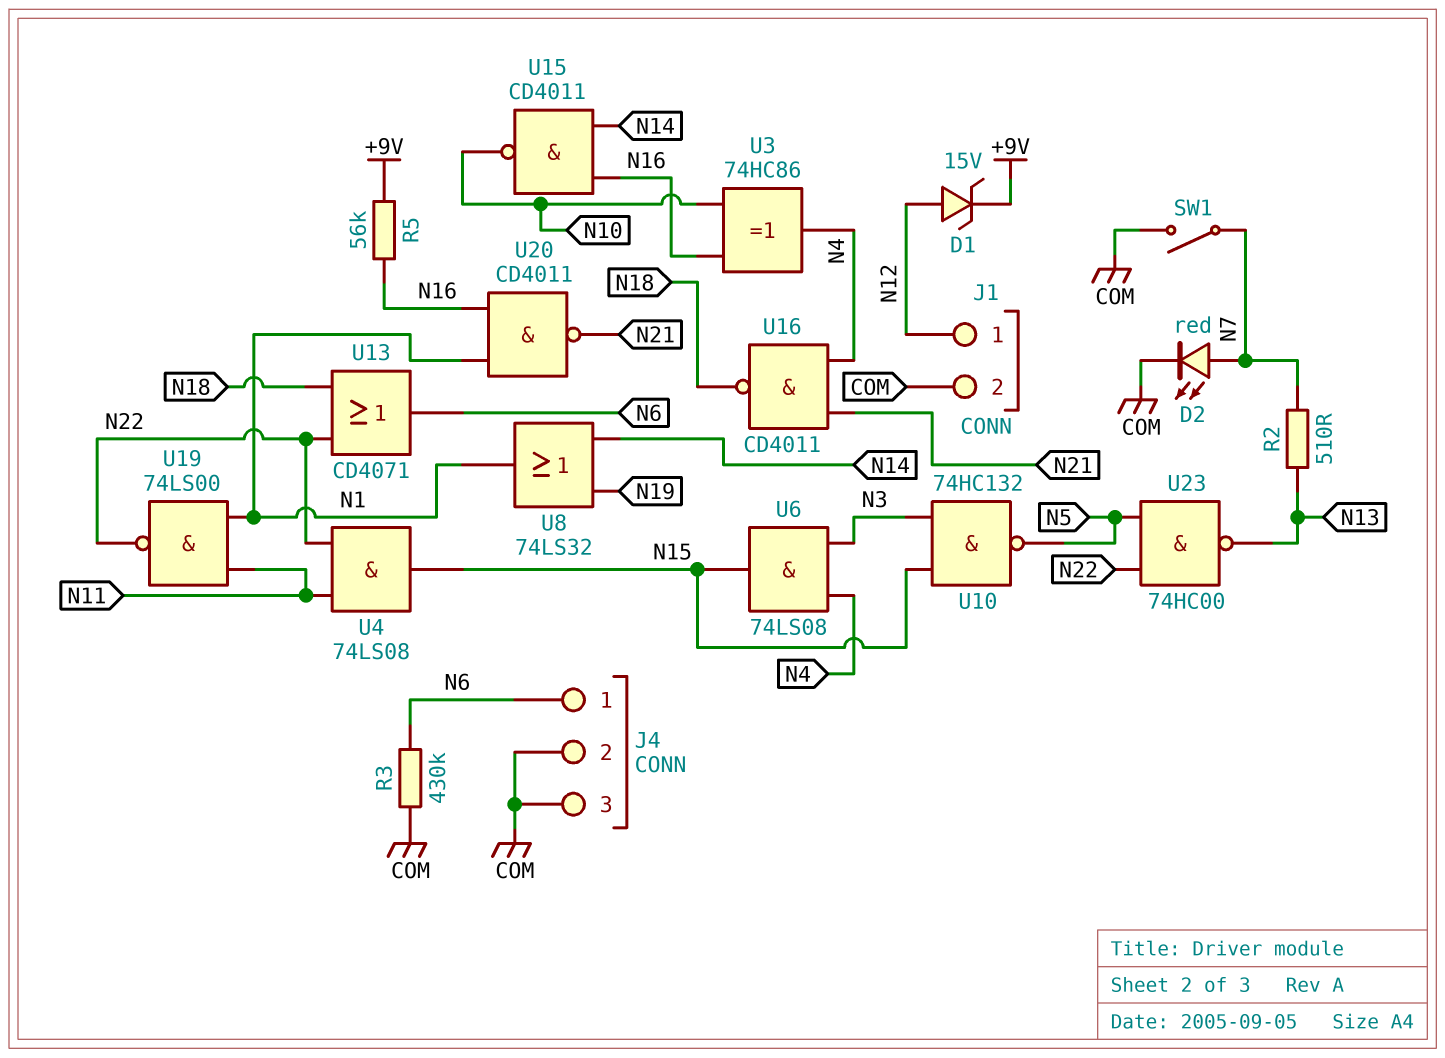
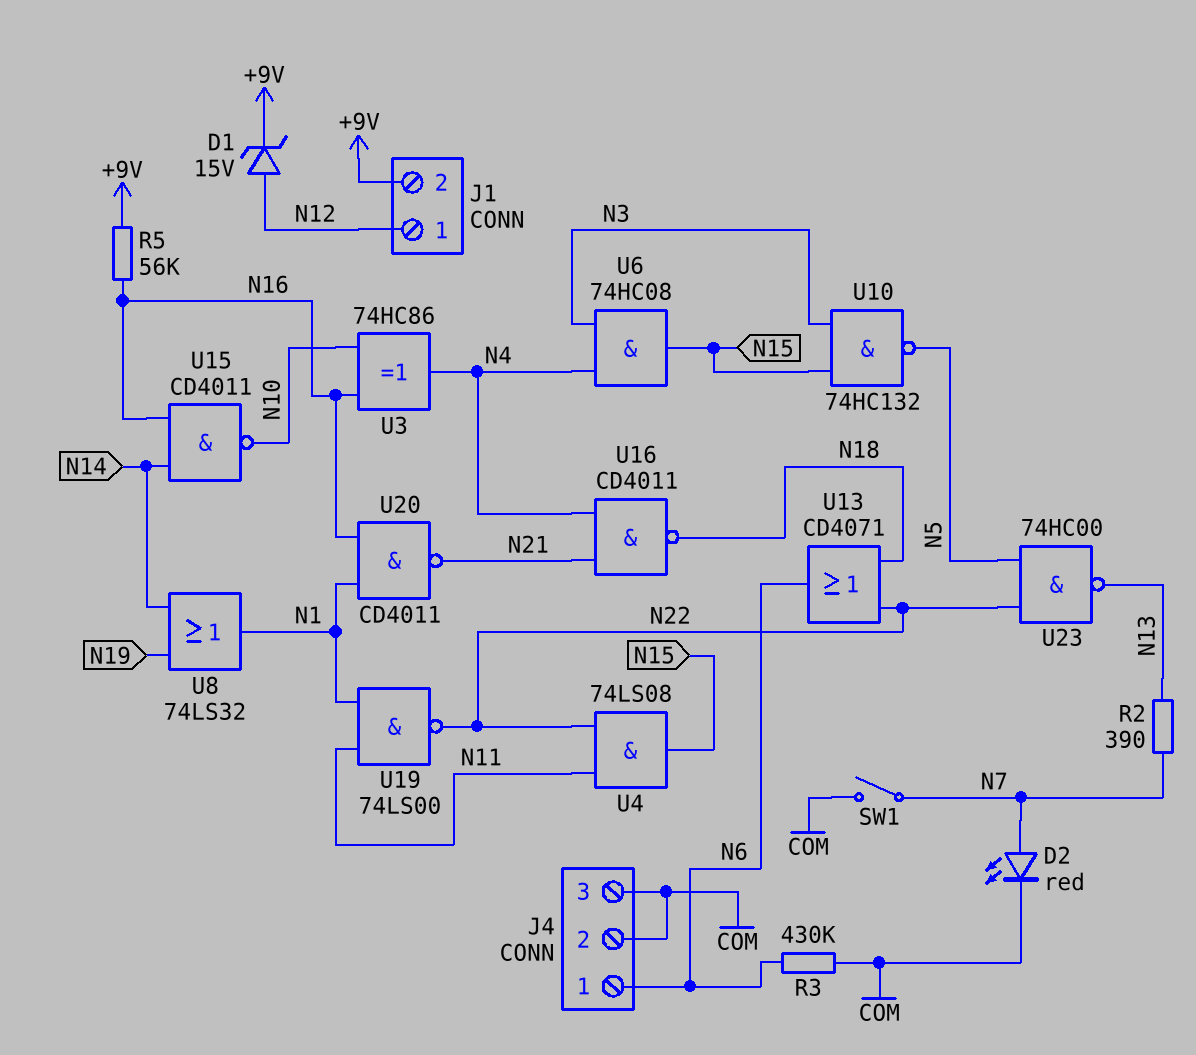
J1 pin 2: COM -> +9V
R2: 510 (N7, N13) -> 390 (N7, N13)
U6: AND 74LS08 (in N3, in N4, out N15) -> AND 74HC08 (in N3, in N4, out N15)

